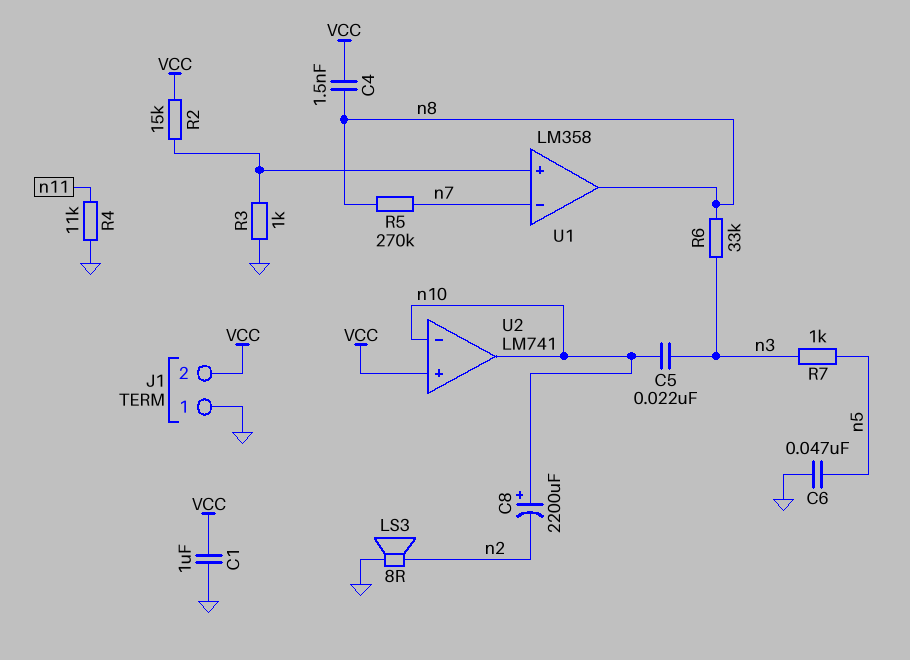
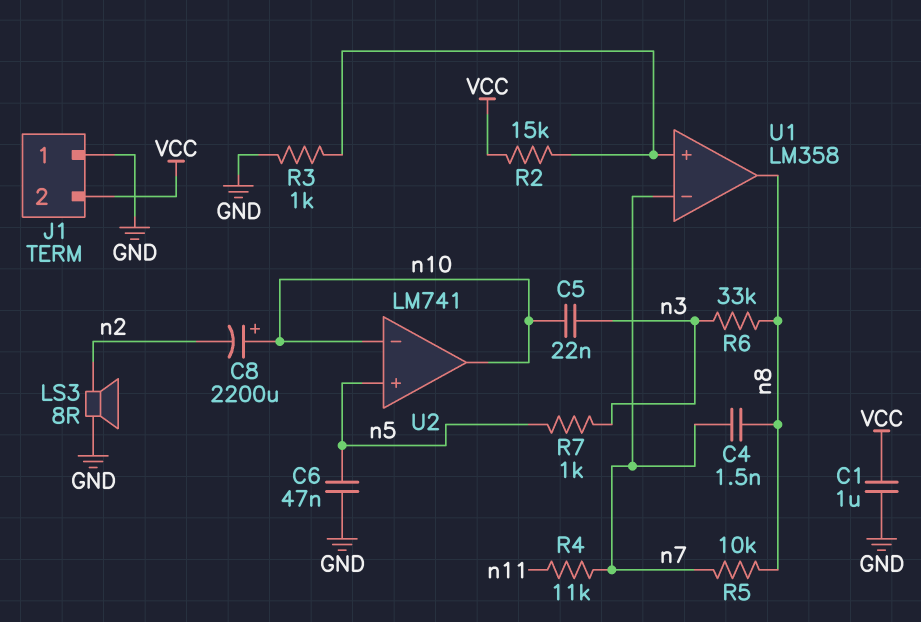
C4: 1.5nF (VCC, n8) -> 1.5nF (n7, n8)
R4: 11k (GND, n11) -> 11k (n7, n11)
R5: 270k (n7, n8) -> 10k (n7, n8)
U2 pin in+: VCC -> n5

